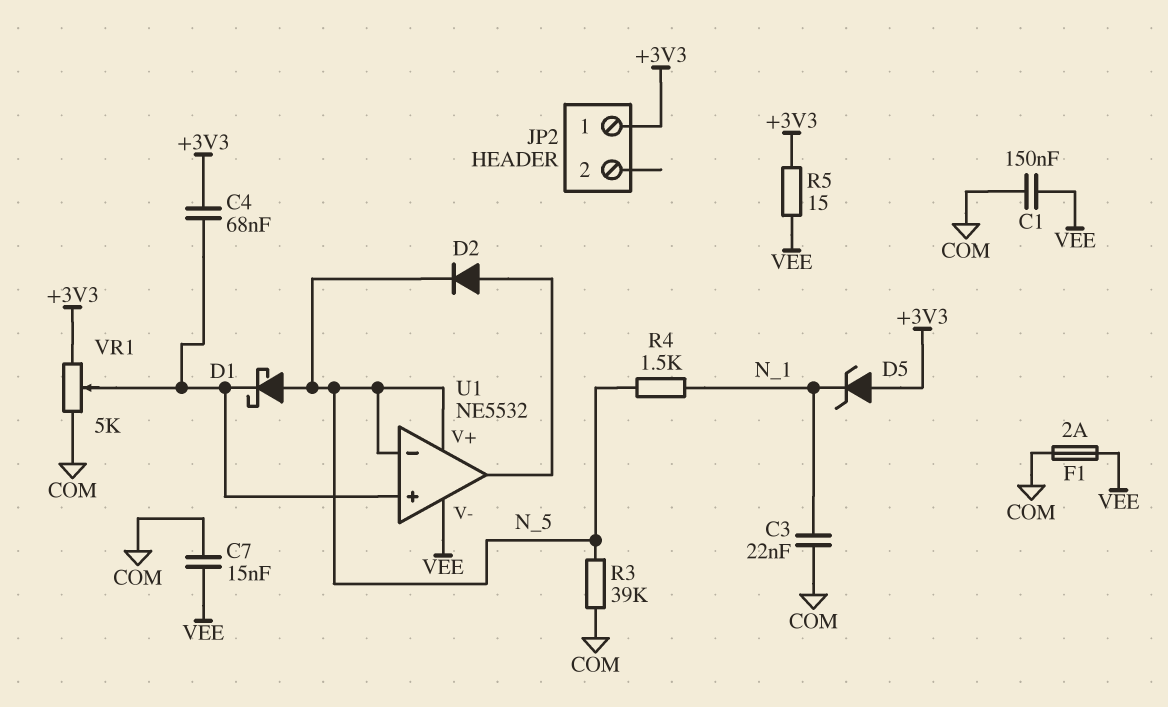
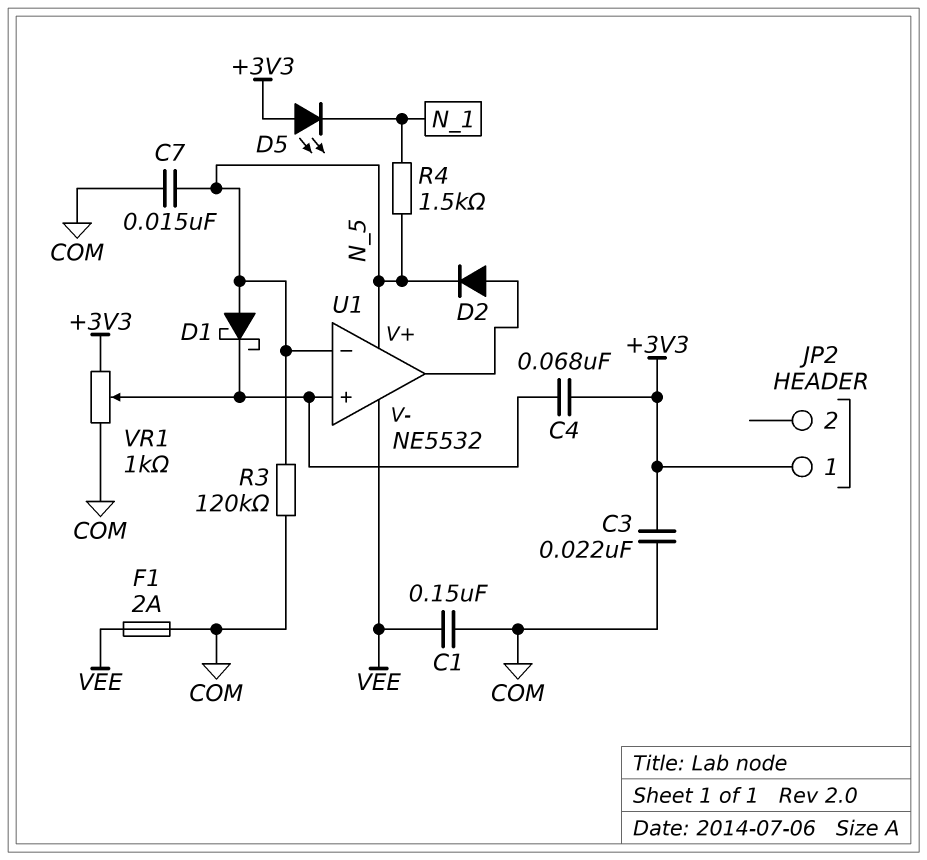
C3: 22nF (COM, N_1) -> 22nF (+3V3, COM)
C7: 15nF (COM, VEE) -> 15nF (COM, N_5)
D5: zener (A +3V3, K N_1) -> LED (A +3V3, K N_1)
R3: 39k (COM, N_5) -> 120k (COM, N_5)
R5: 15 (+3V3, VEE) -> none
VR1: 5k (+3V3, COM, wiper U1/in+) -> 1k (+3V3, COM, wiper U1/in+)

